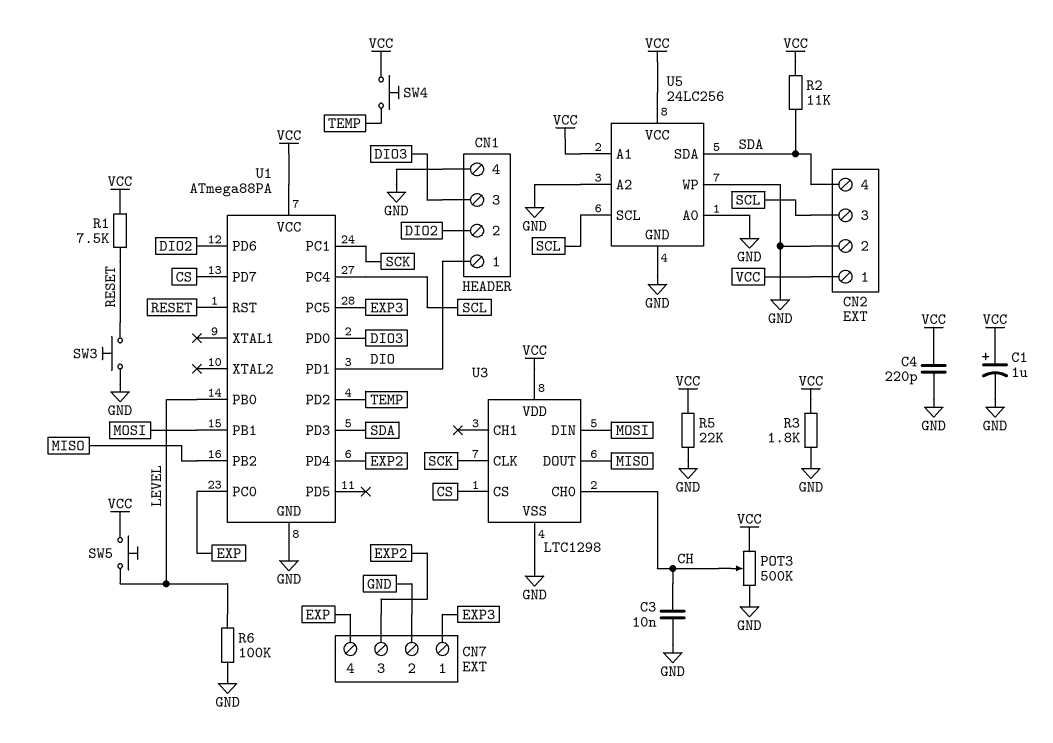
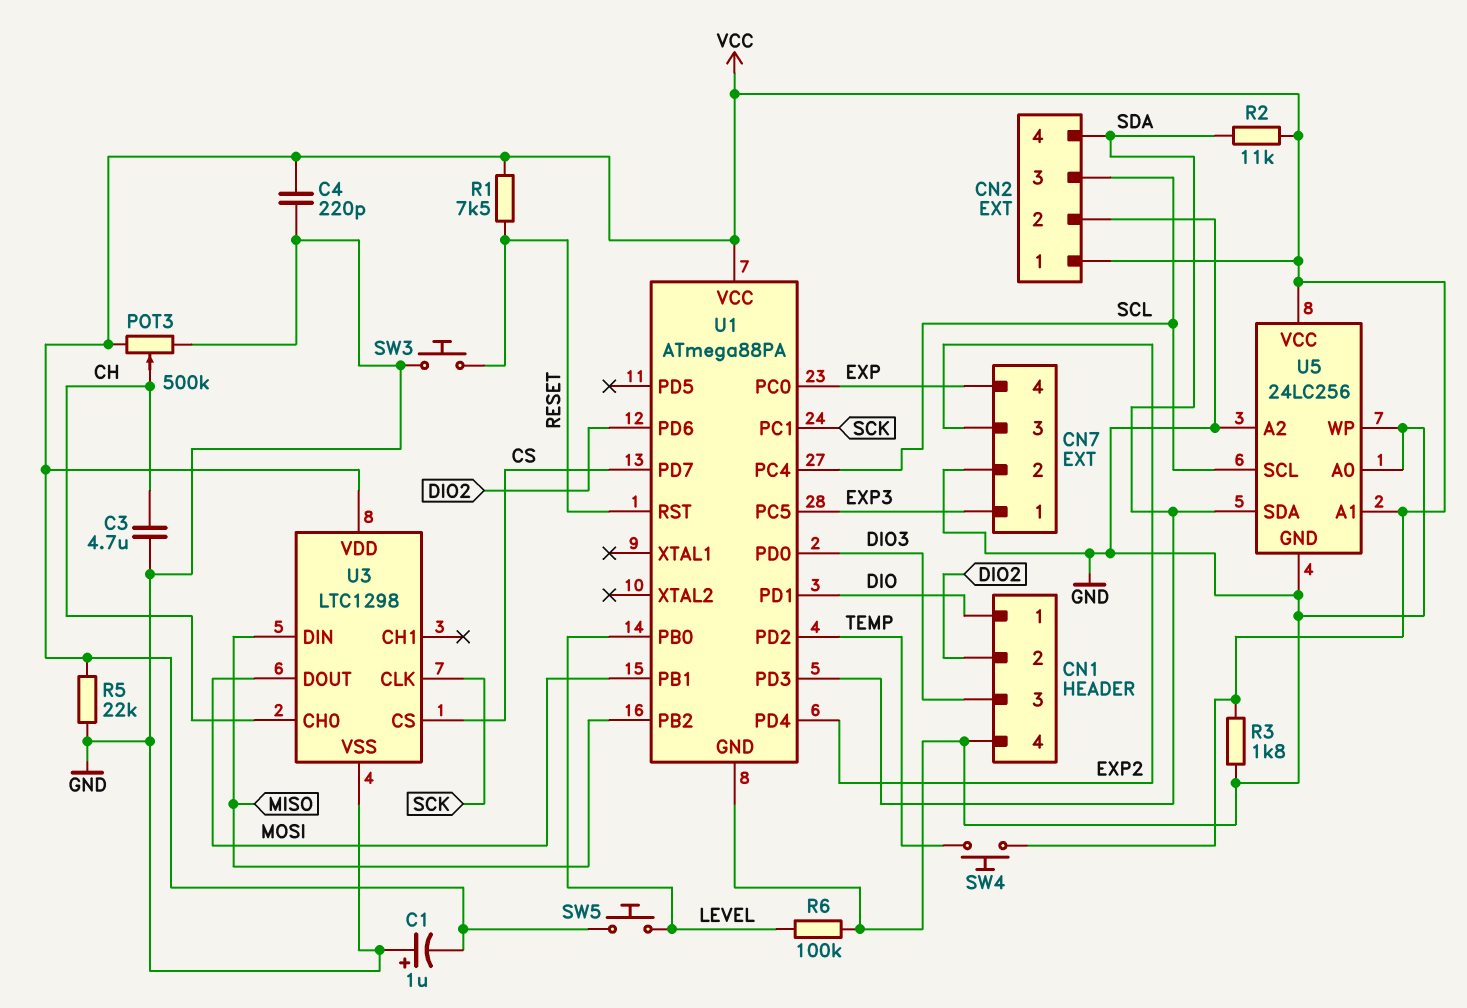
C1: 1uF (plus VCC, minus GND) -> 1uF (plus GND, minus VCC)
C3: 10nF (CH, GND) -> 4.7uF (CH, GND)
U3 pin DIN: MOSI -> MISO
U3 pin DOUT: MISO -> MOSI

